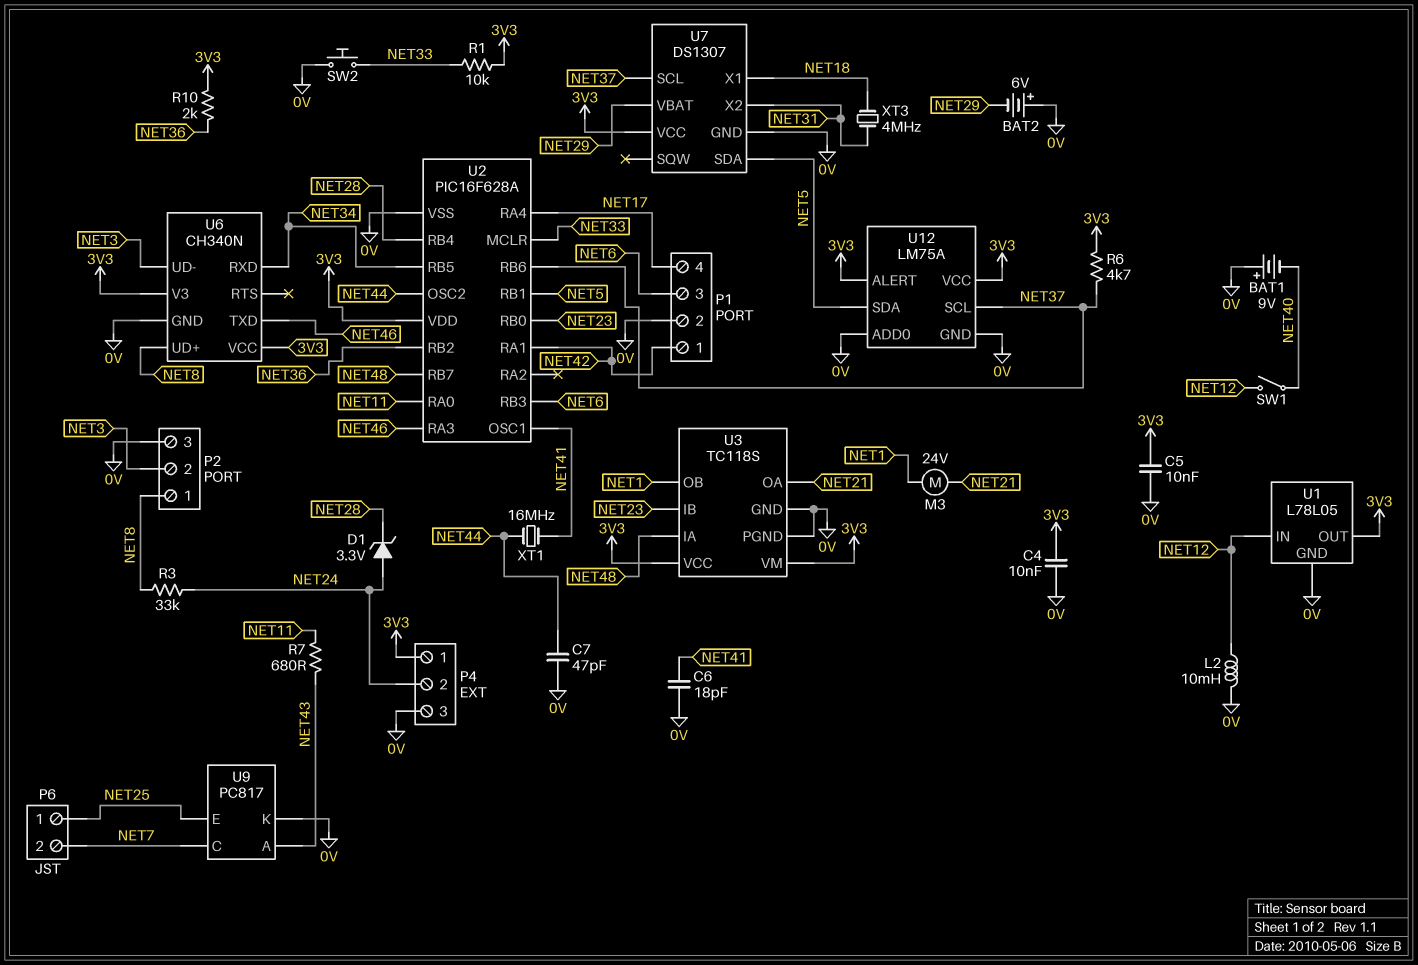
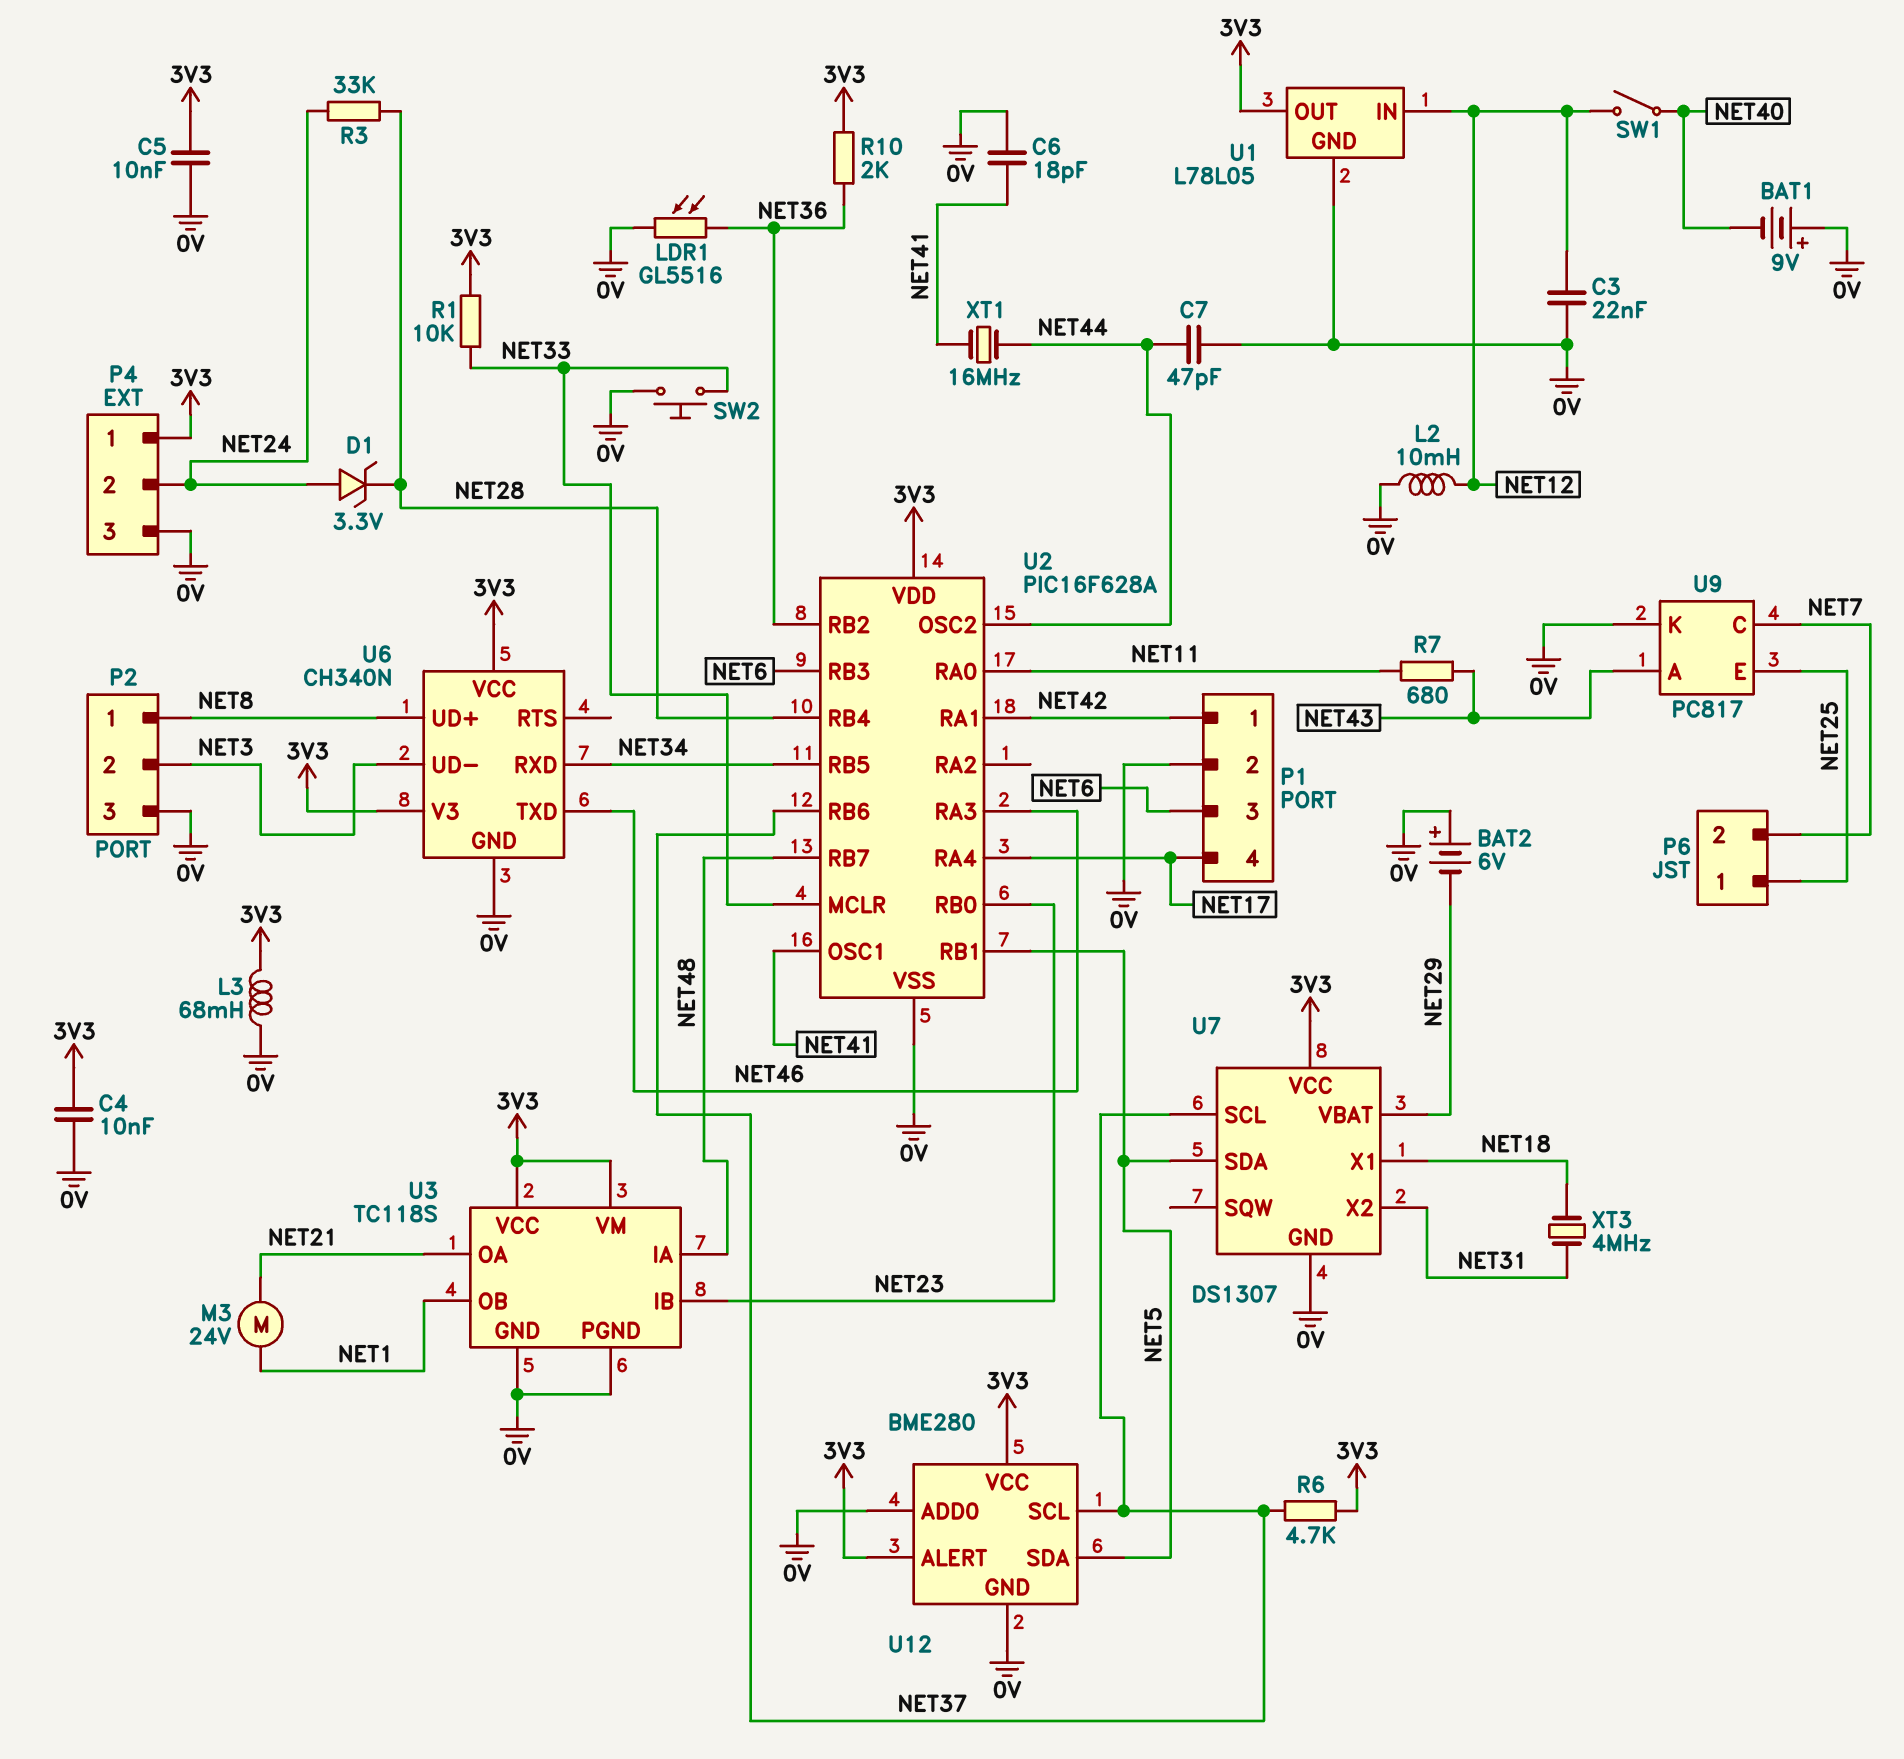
C3: none -> 22nF (0V, NET12)
L3: none -> 68mH (0V, 3V3)
LDR1: none -> GL5516 (0V, NET36)
R3: 33k (NET8, NET24) -> 33k (NET24, NET28)
U12: LM75A -> BME280

